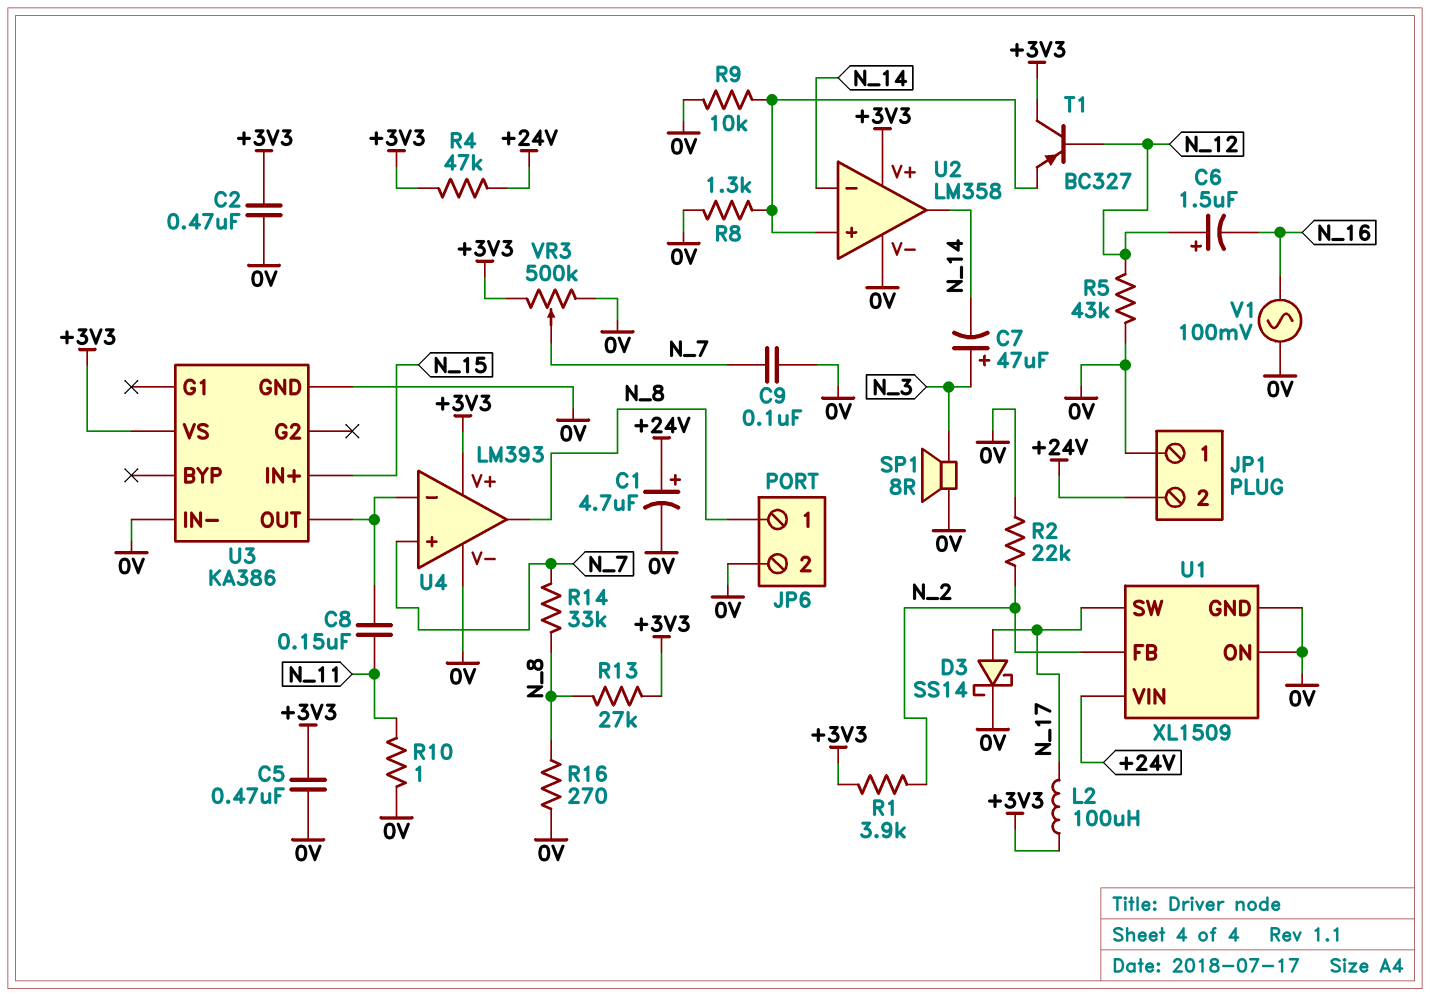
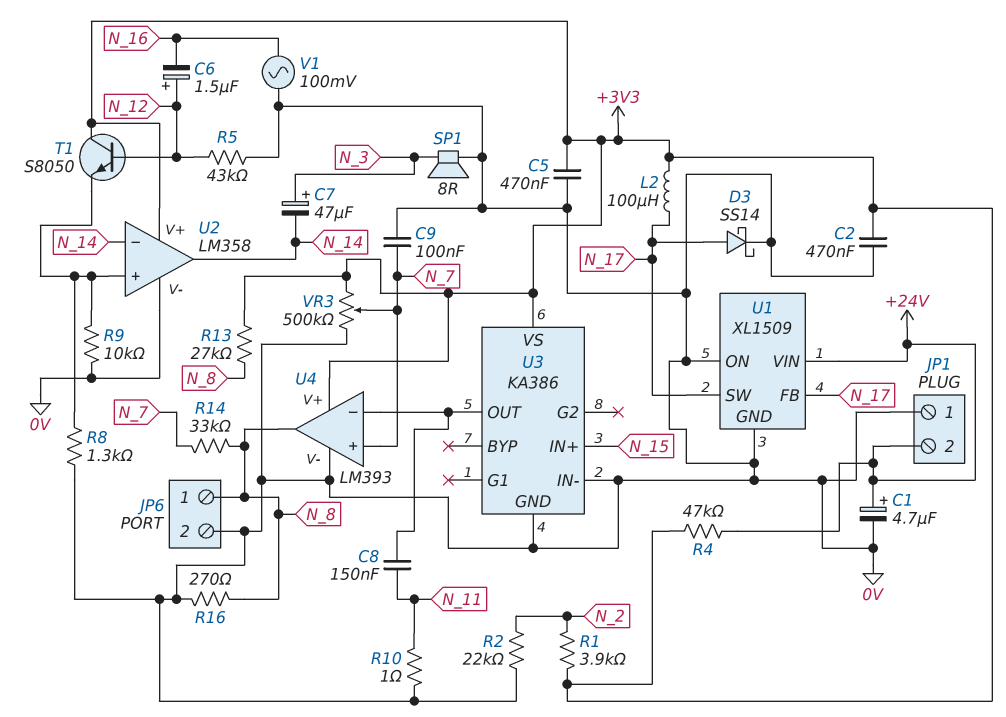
T1: PNP BC327 (B N_12, C +3V3, E U2/in+) -> NPN S8050 (B N_12, C +3V3, E U2/in+)
U1 pin FB: N_2 -> N_17

